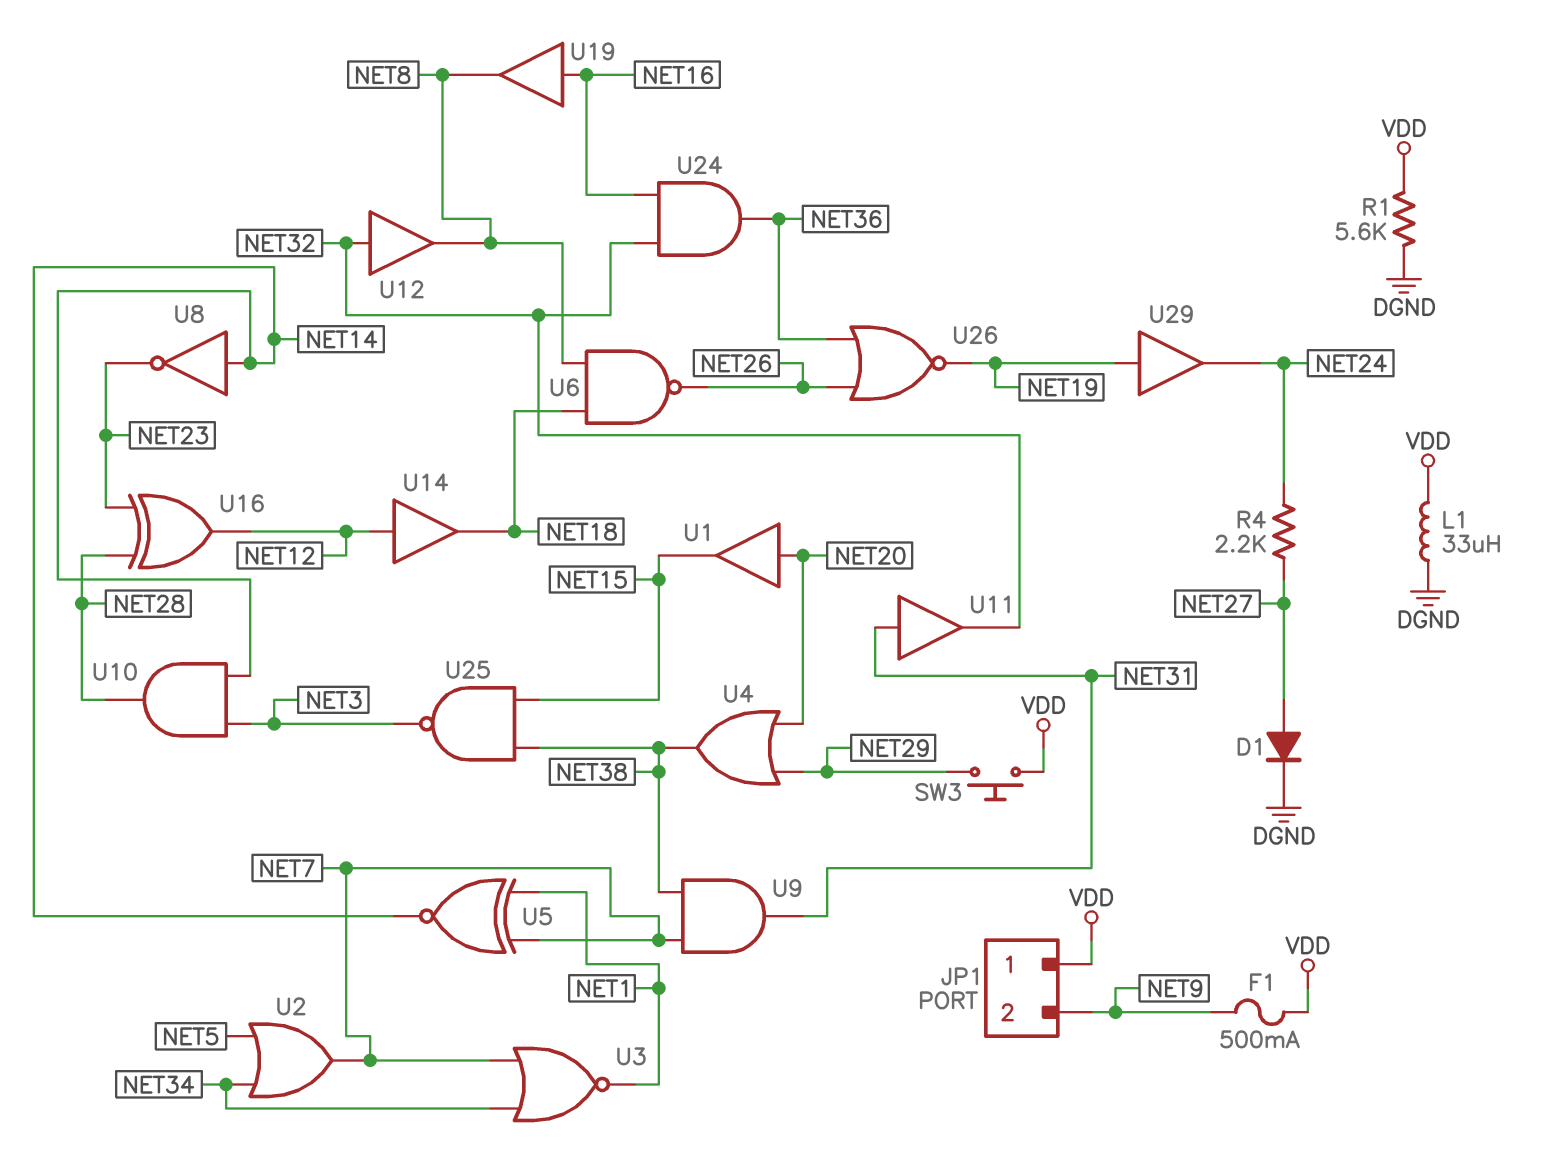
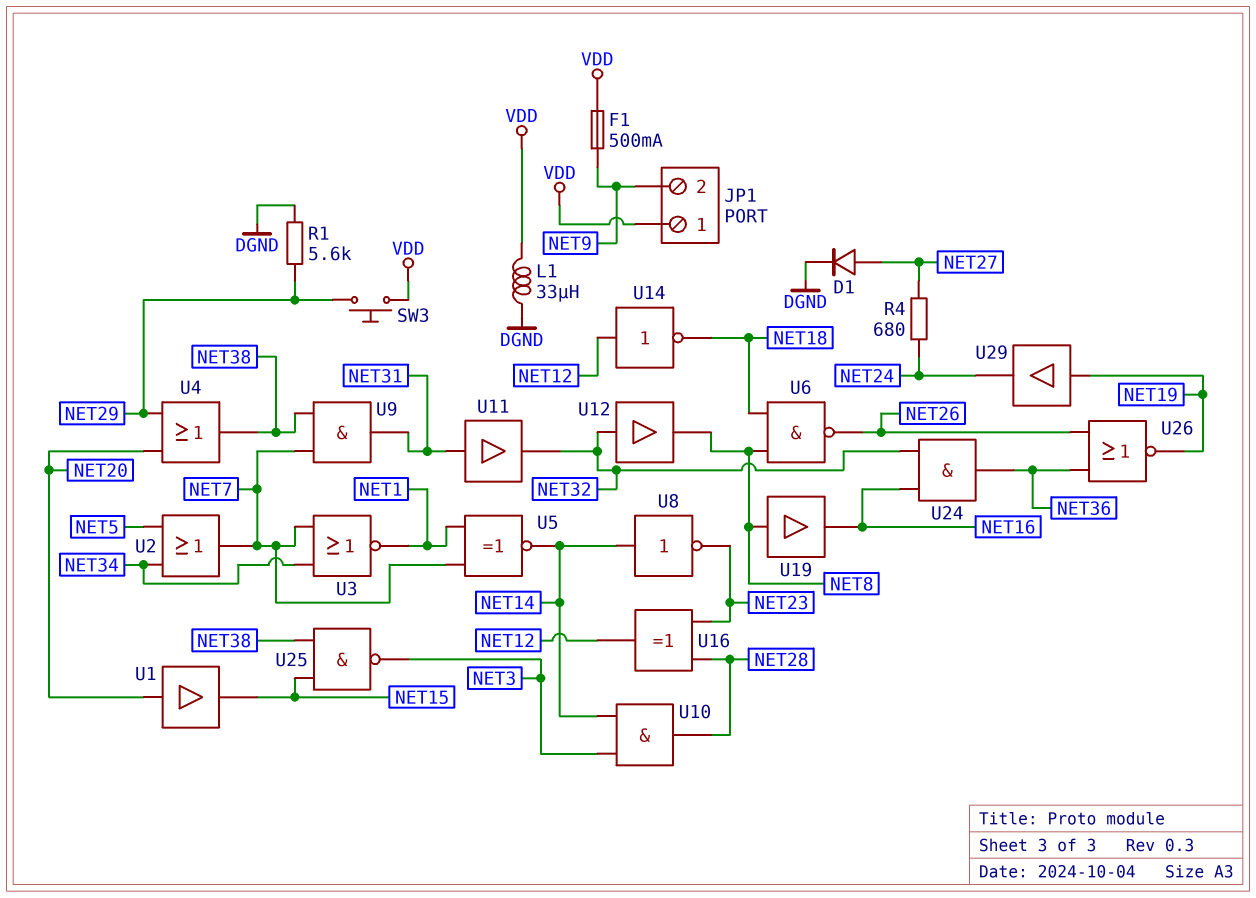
R1: 5.6k (DGND, VDD) -> 5.6k (DGND, NET29)
R4: 2.2k (NET24, NET27) -> 680 (NET24, NET27)
U14: buffer (in NET12, out NET18) -> NOT (in NET12, out NET18)
U19: buffer (in NET16, out NET8) -> buffer (in NET8, out NET16)

